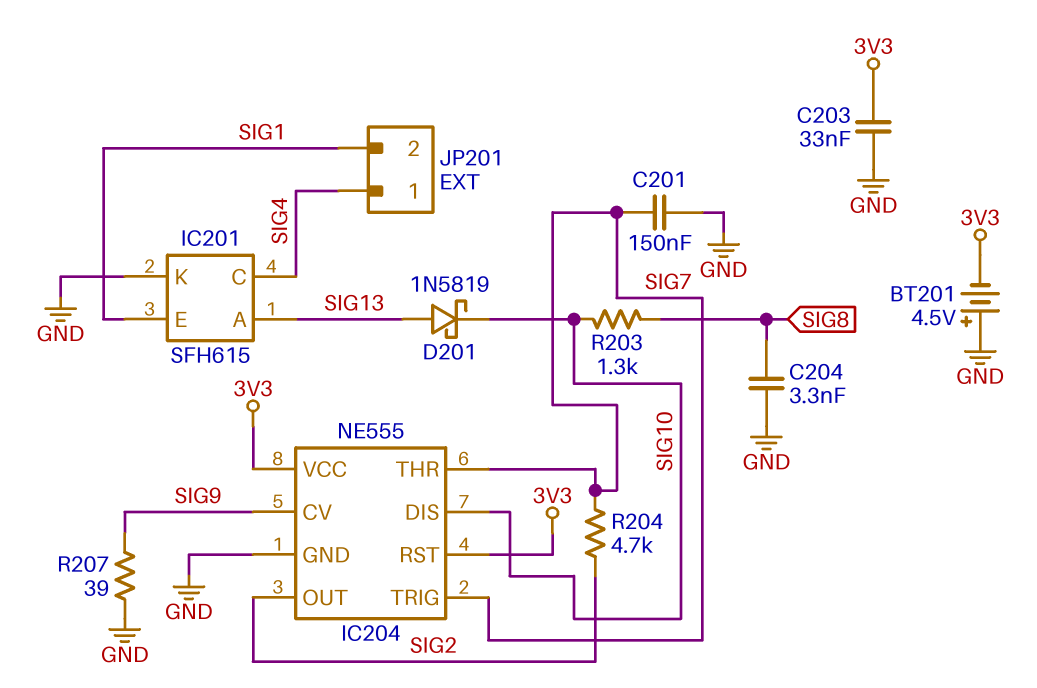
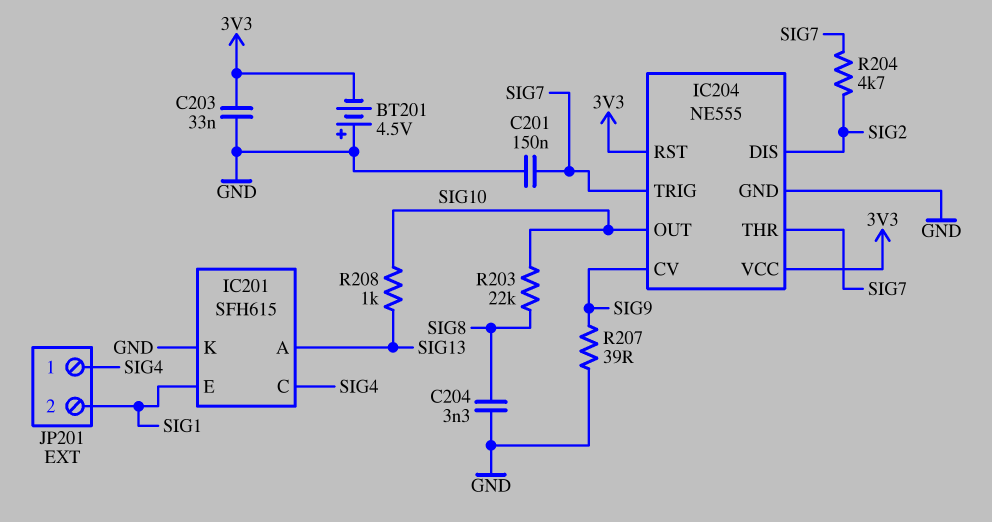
D201: schottky 1N5819 (A SIG13, K SIG10) -> none
IC204 pin DIS: SIG10 -> SIG2
IC204 pin OUT: SIG2 -> SIG10
R203: 1.3k (SIG8, SIG10) -> 22k (SIG8, SIG10)
R208: none -> 1k (SIG10, SIG13)

